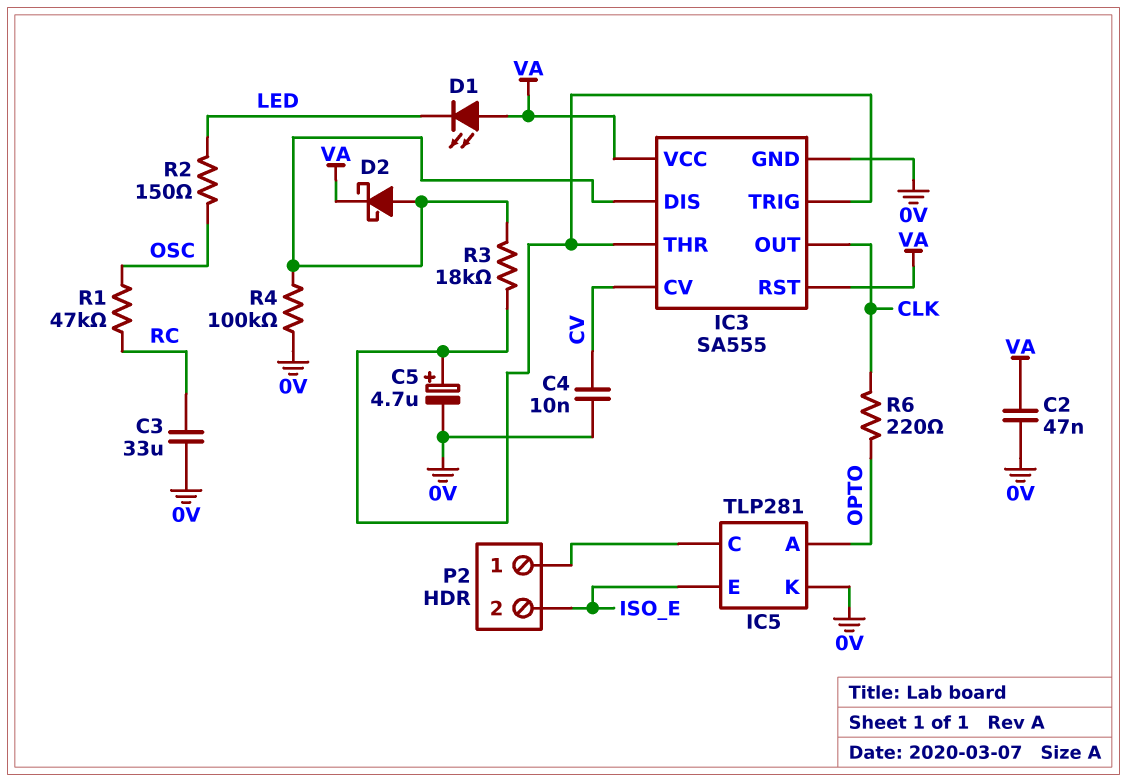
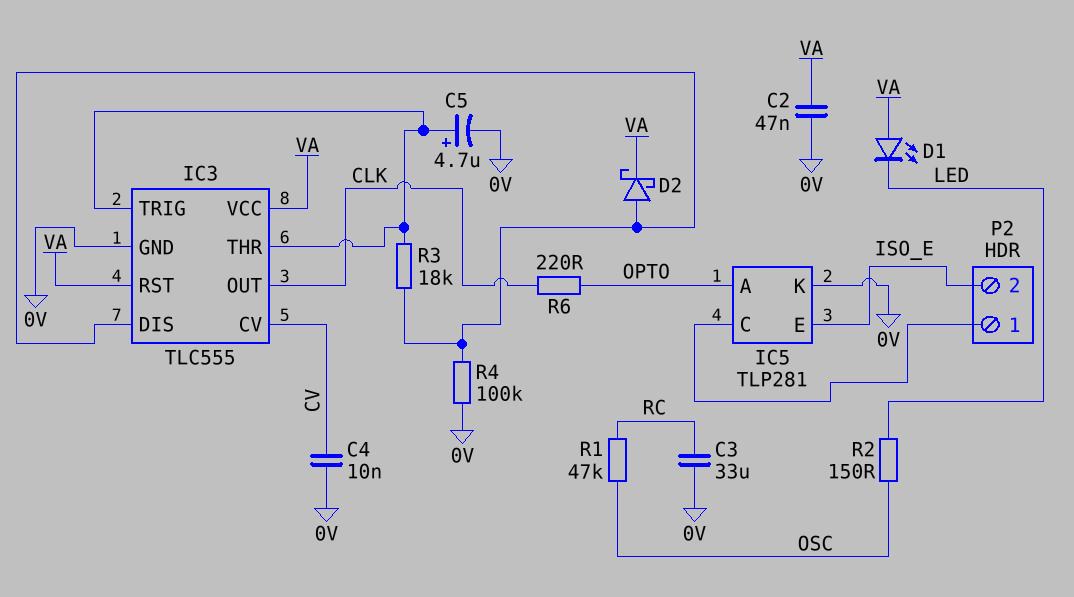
IC3: SA555 -> TLC555

